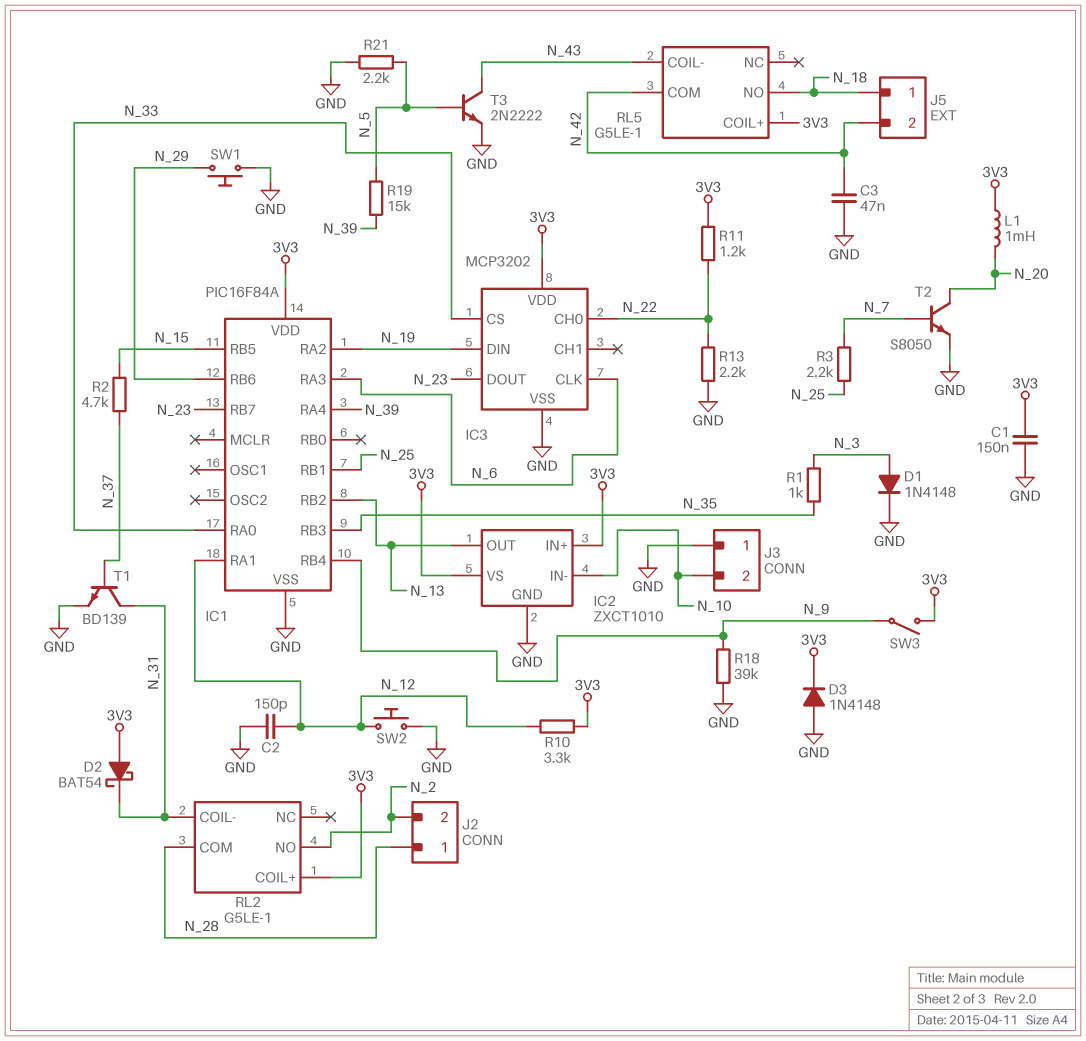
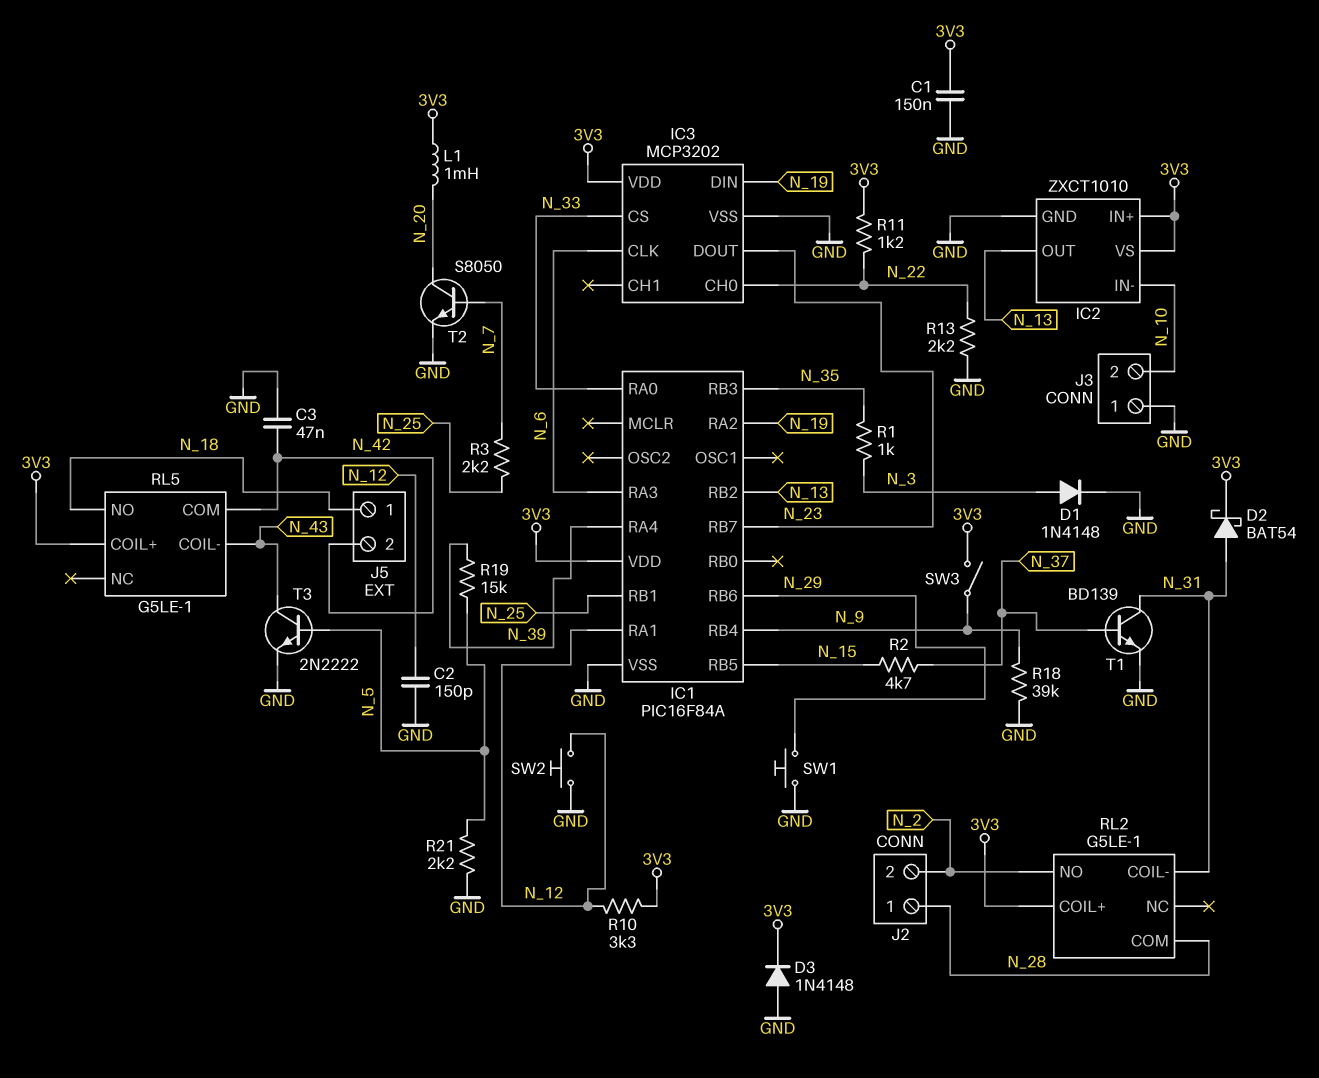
D2: schottky BAT54 (A 3V3, K N_31) -> schottky BAT54 (A N_31, K 3V3)

